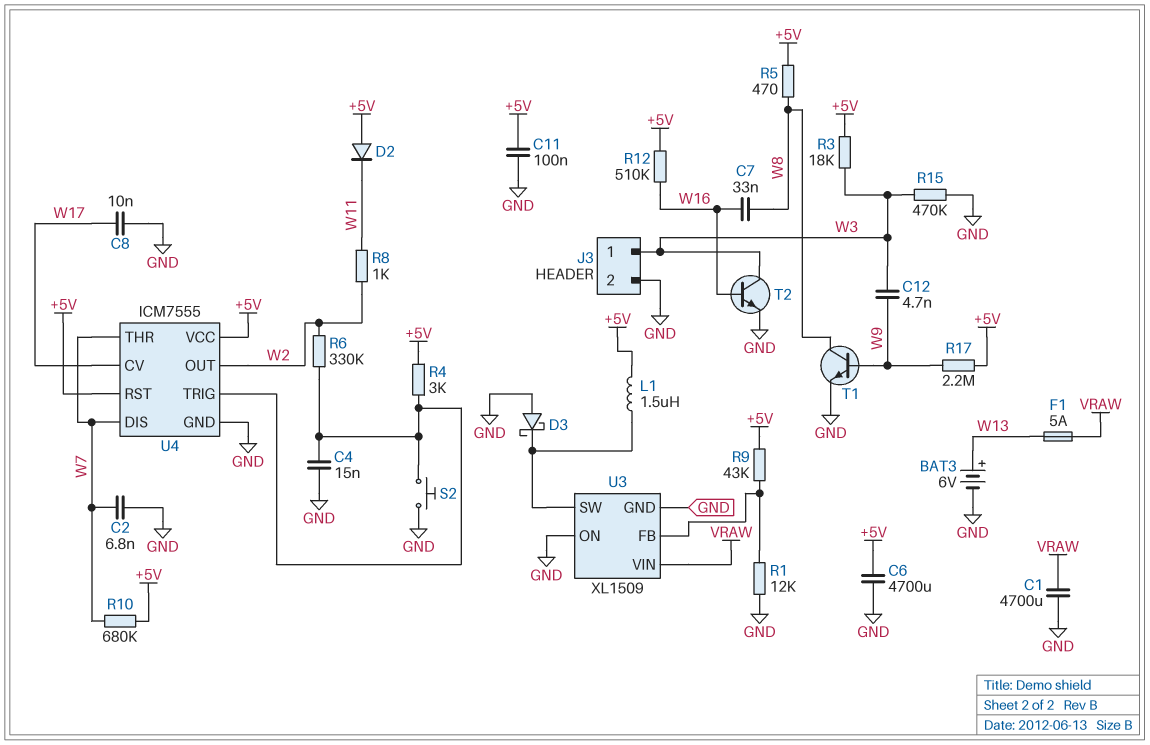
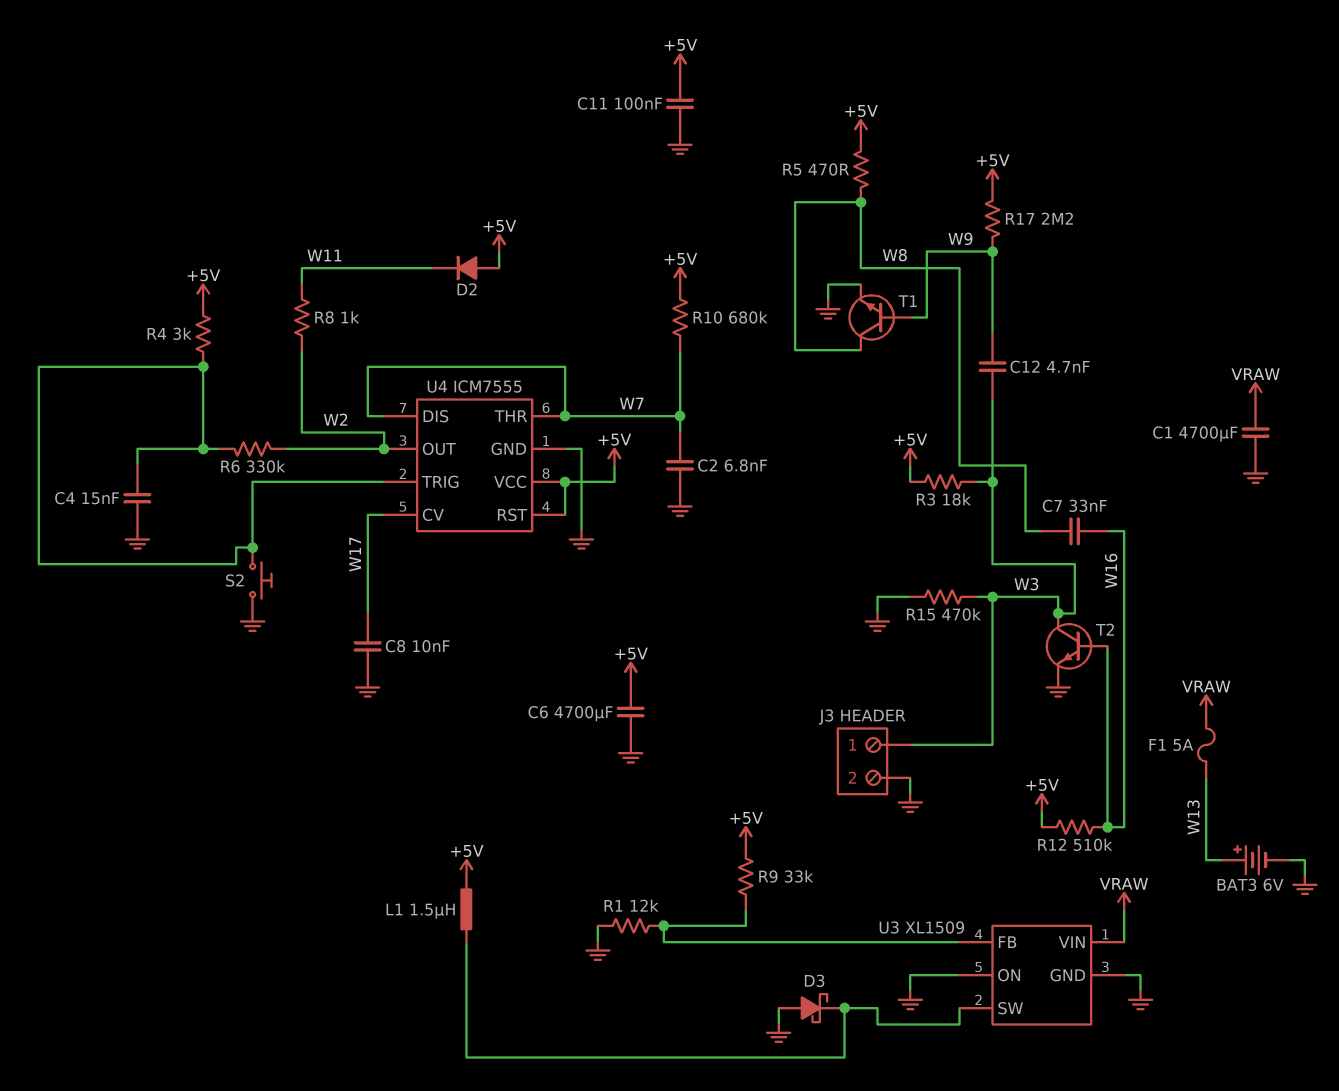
R9: 43k (+5V, U3/FB) -> 33k (+5V, U3/FB)

